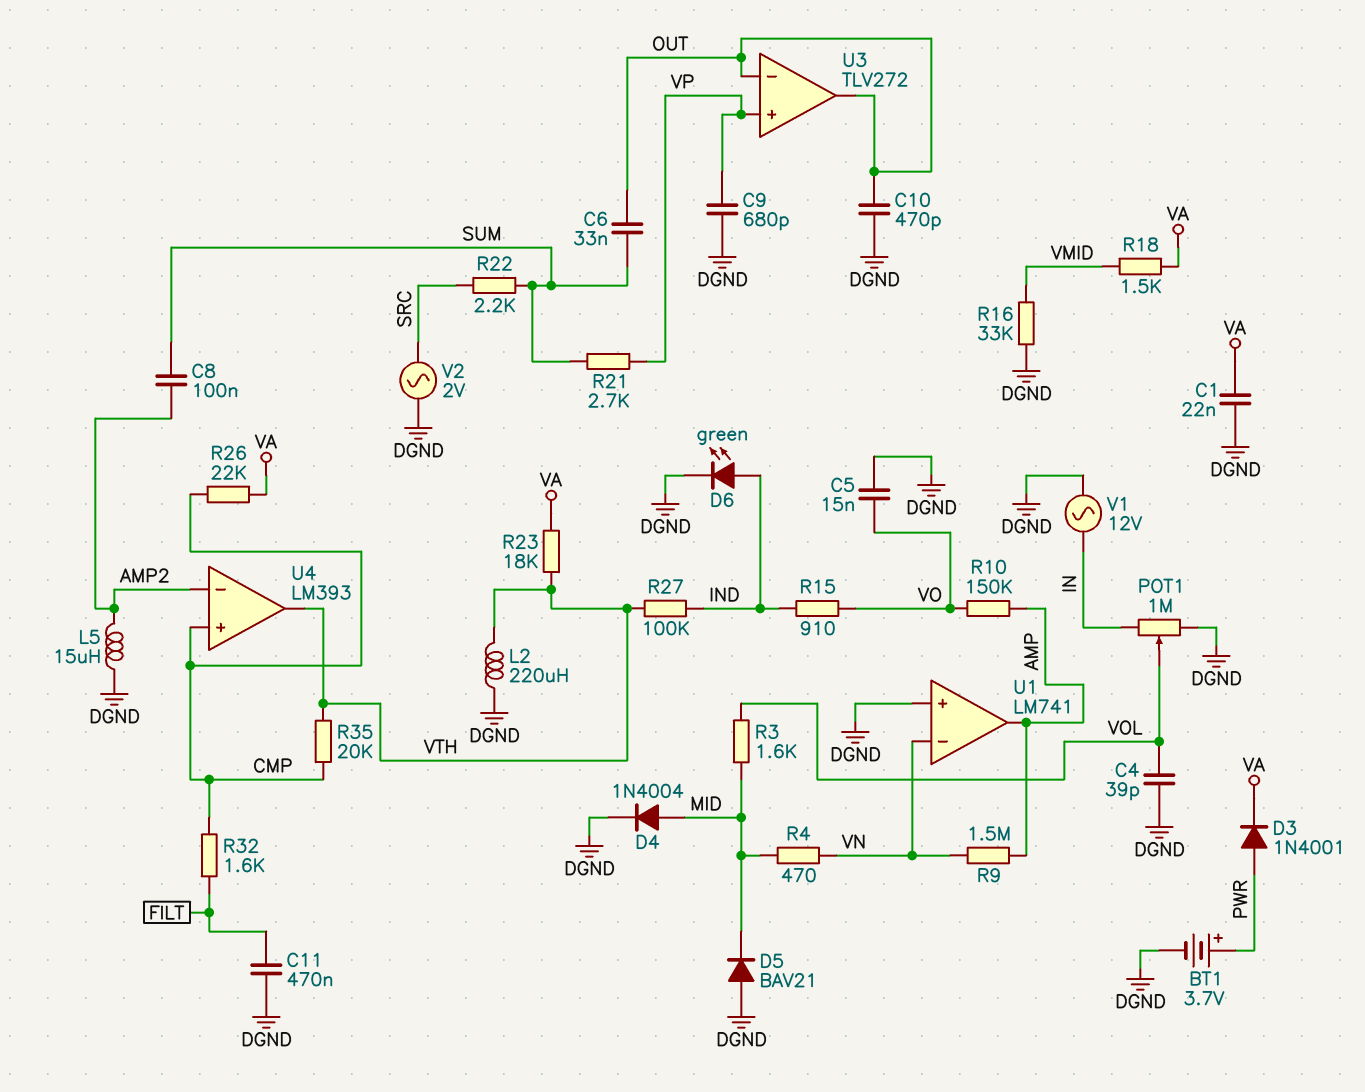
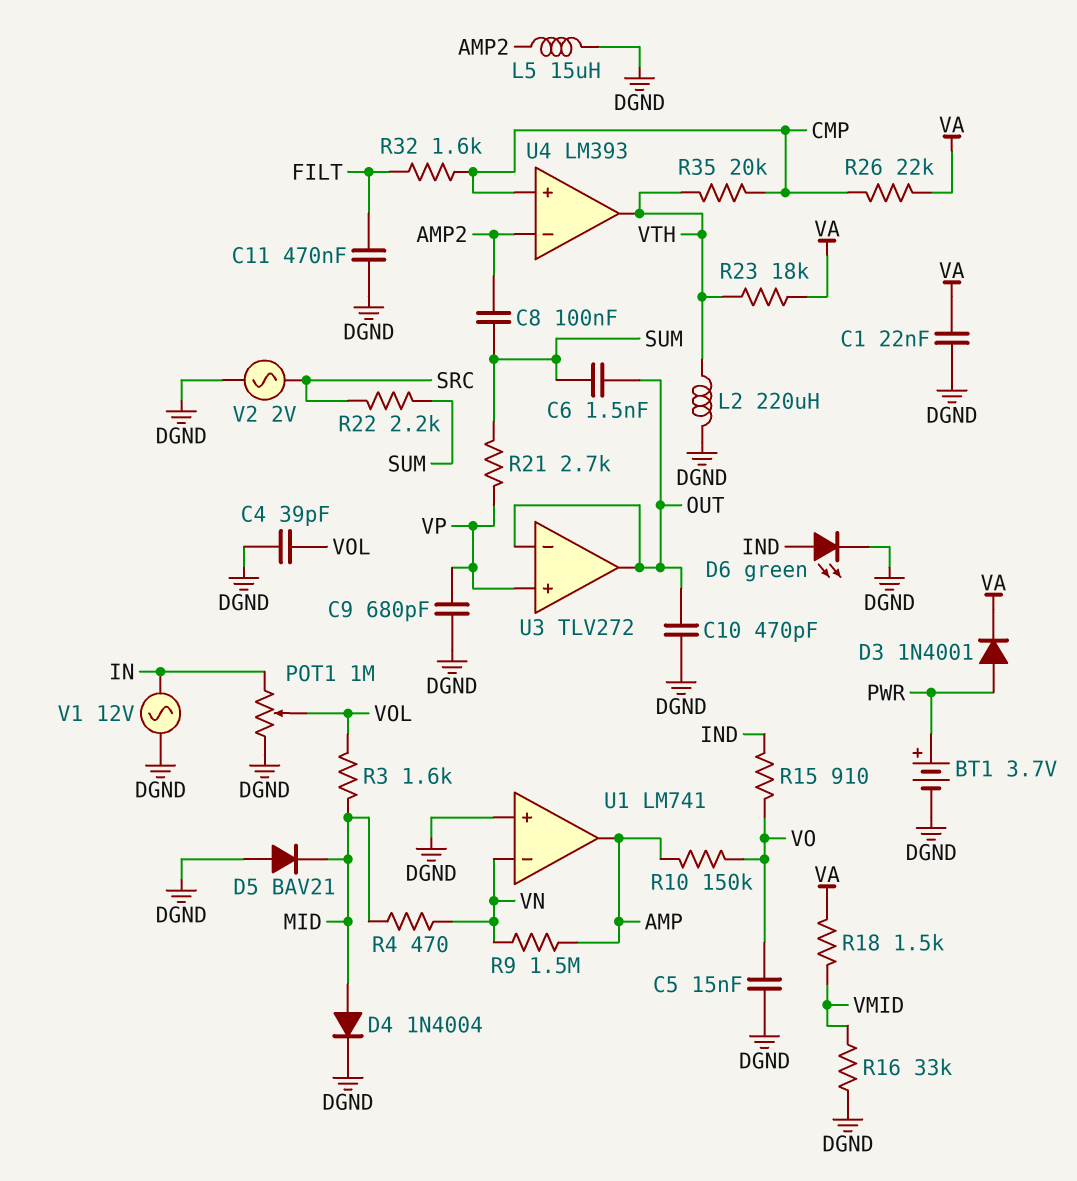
C6: 33nF (OUT, SUM) -> 1.5nF (OUT, SUM)
R27: 100k (IND, VTH) -> none

